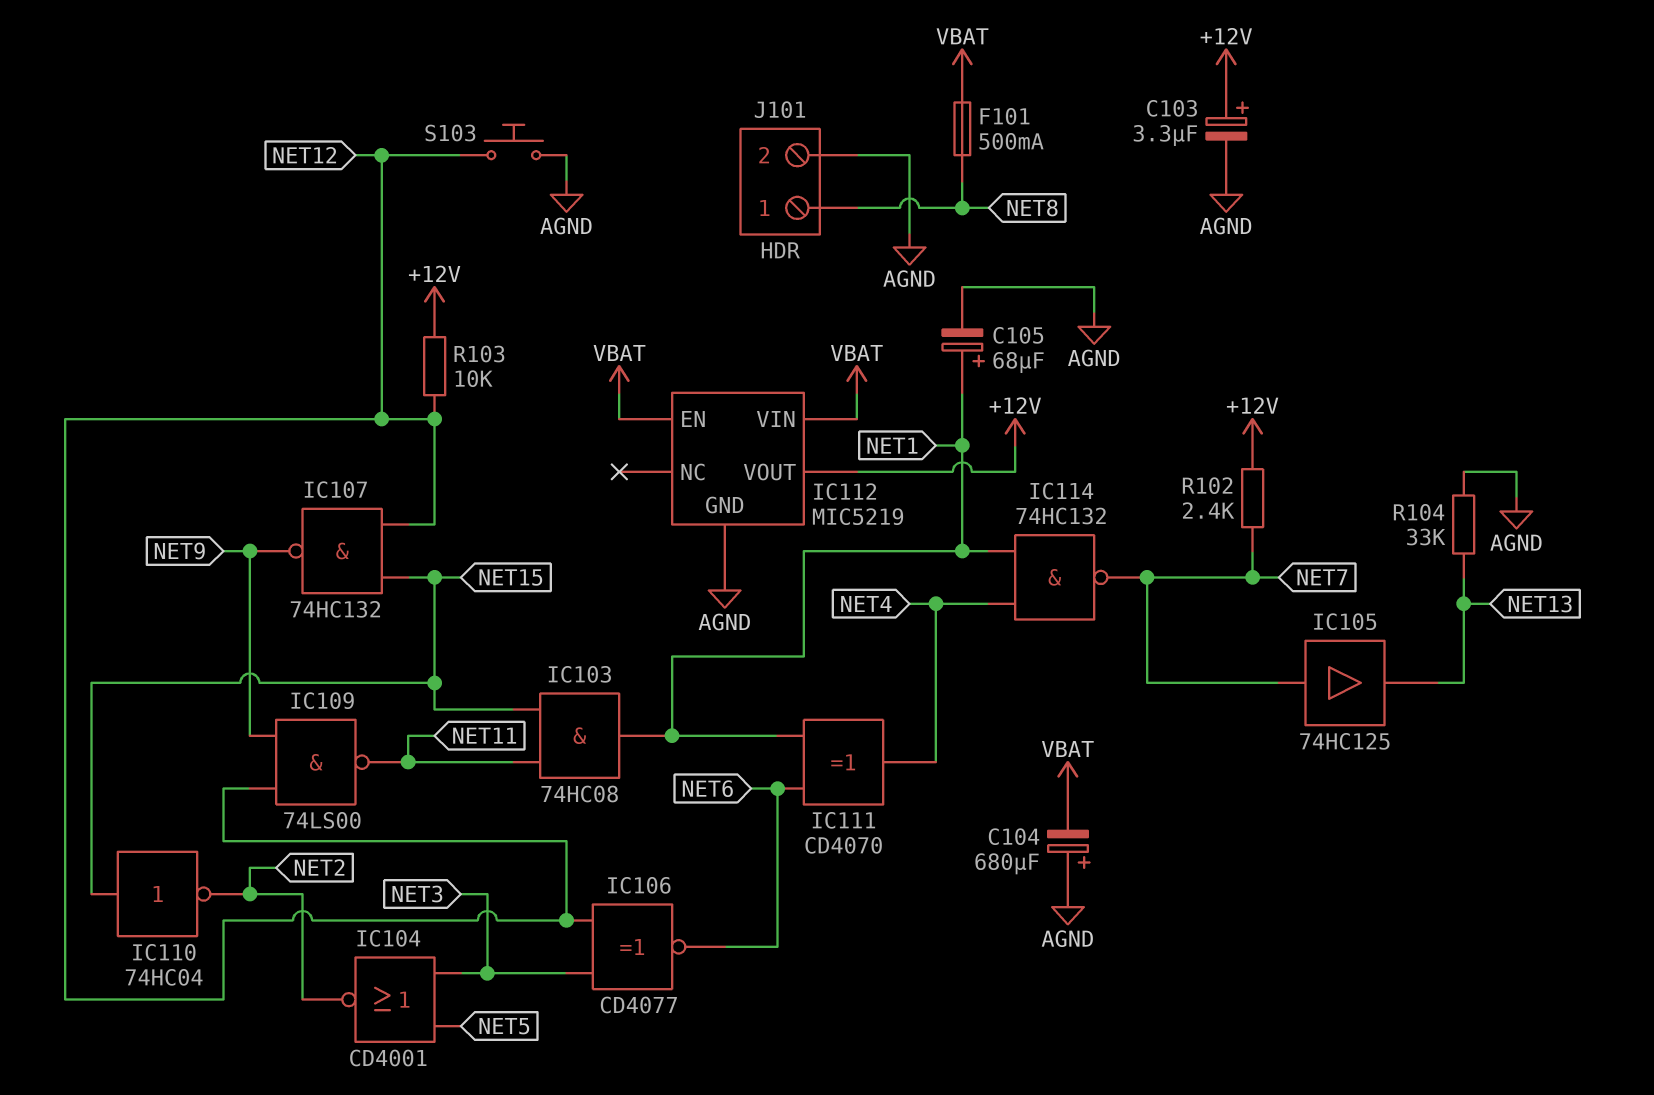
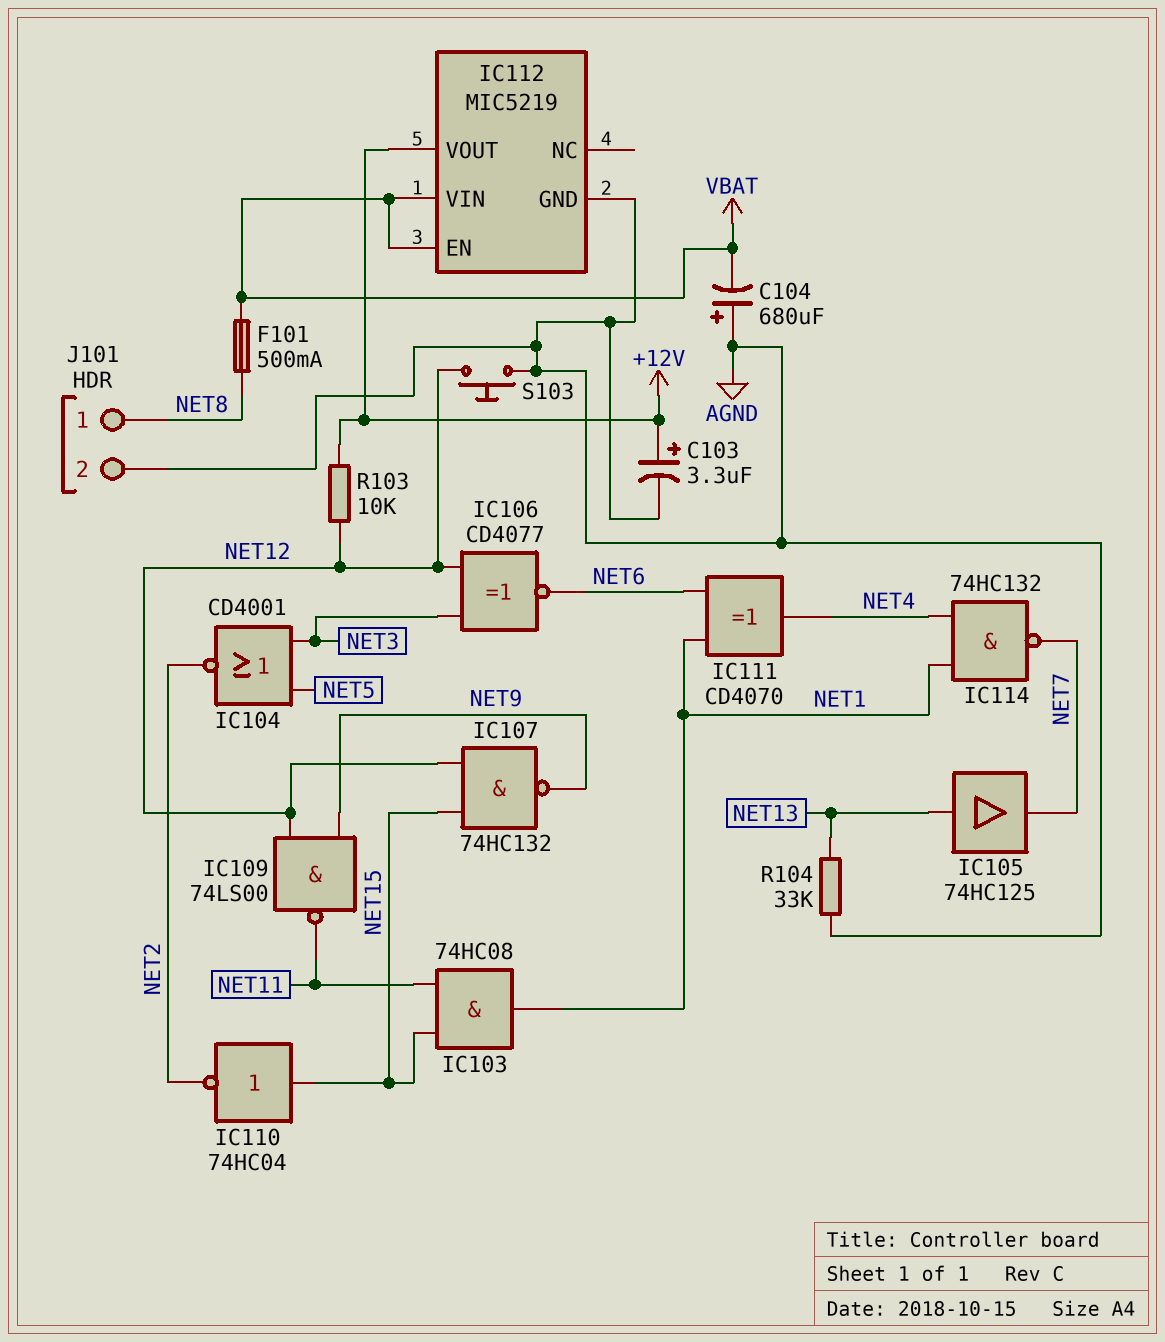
C105: 68uF (plus NET1, minus AGND) -> none
IC105: buffer 74HC125 (in NET7, out NET13) -> buffer 74HC125 (in NET13, out NET7)
R102: 2.4k (+12V, NET7) -> none

